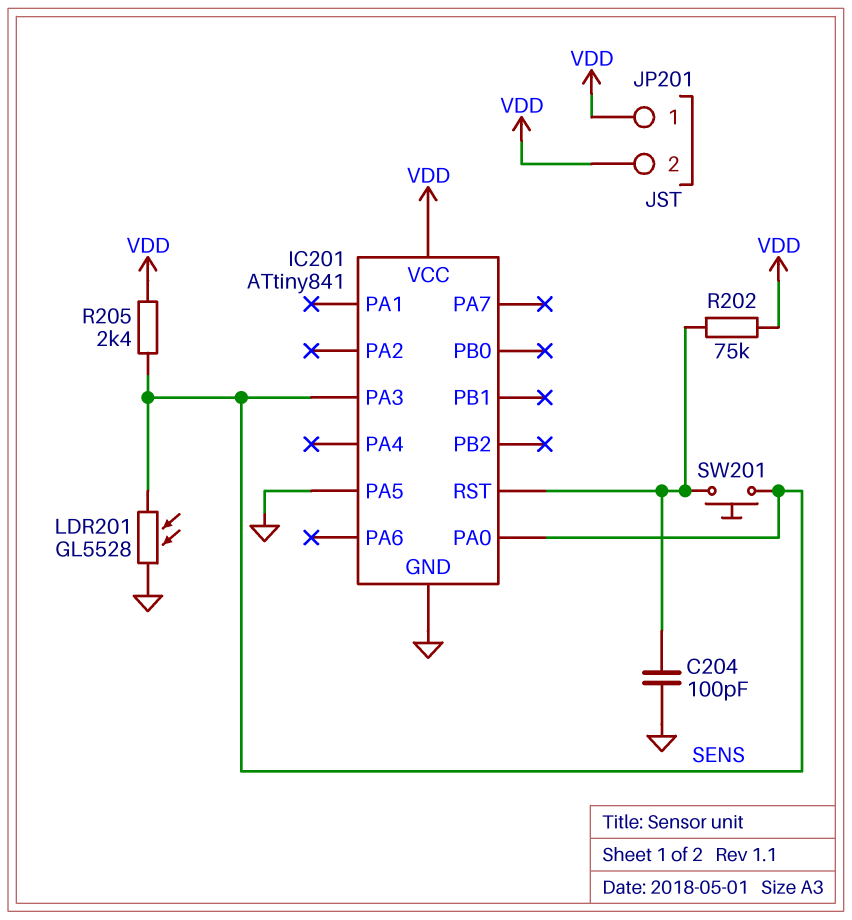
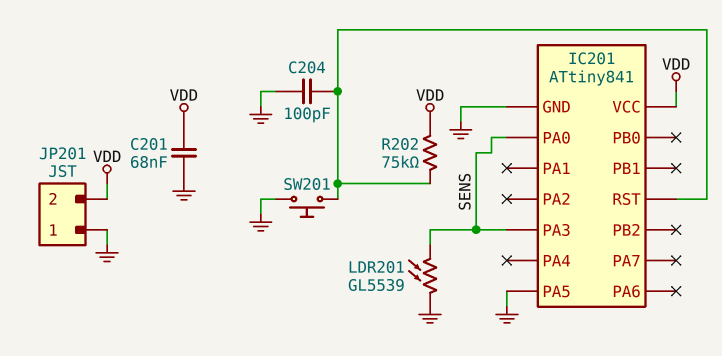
C201: none -> 68nF (GND, VDD)
JP201 pin 1: VDD -> GND
LDR201: GL5528 (GND, SENS) -> GL5539 (GND, SENS)
R205: 2.4k (SENS, VDD) -> none
SW201: button (IC201/RST, SENS) -> button (GND, IC201/RST)

